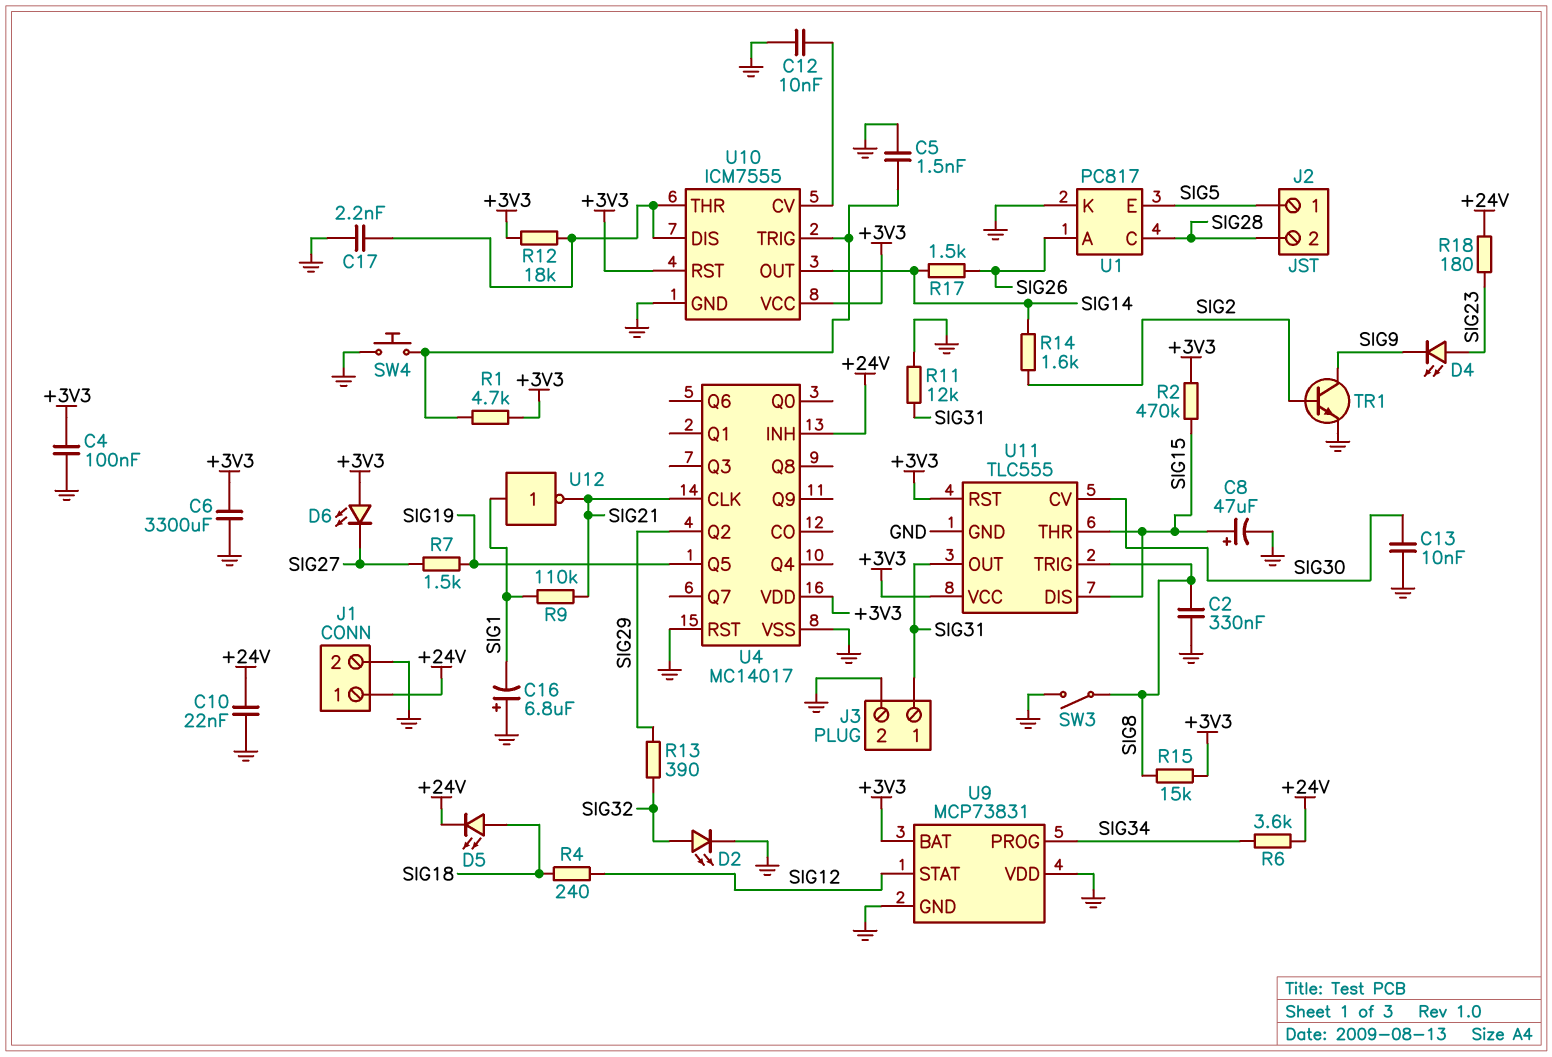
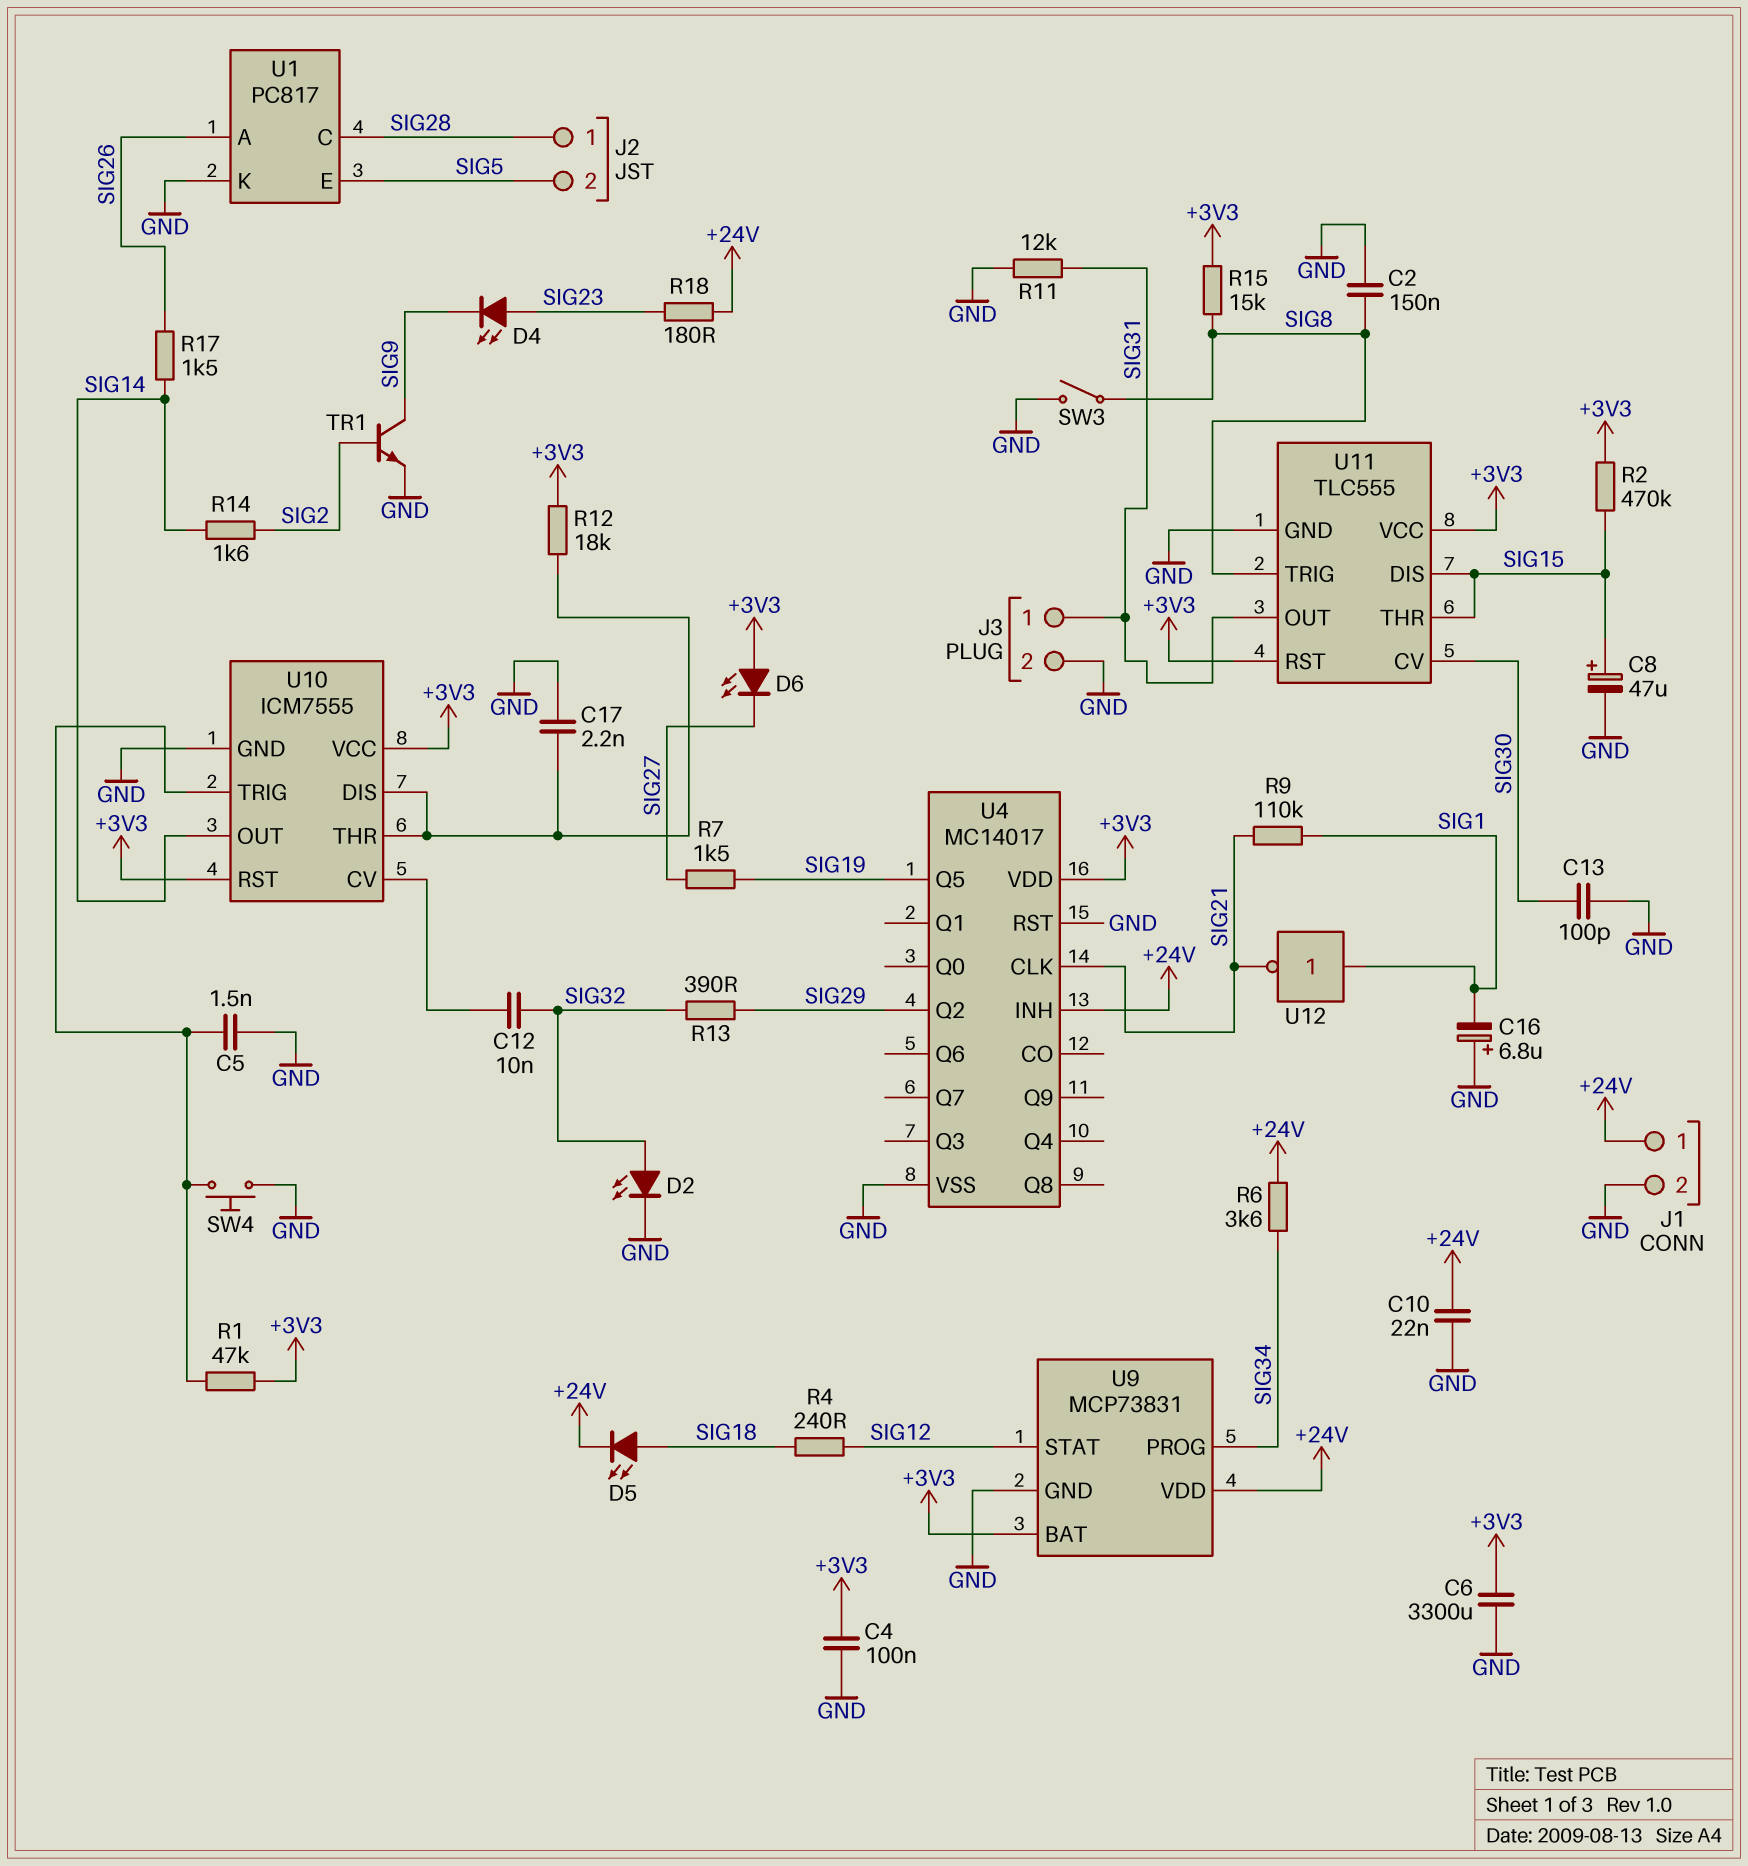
C2: 330nF (GND, SIG8) -> 150nF (GND, SIG8)
C12: 10nF (GND, U10/CV) -> 10nF (SIG32, U10/CV)
C13: 10nF (GND, SIG30) -> 100pF (GND, SIG30)
J2 pin 1: SIG5 -> SIG28
J2 pin 2: SIG28 -> SIG5
R1: 4.7k (+3V3, U10/TRIG) -> 47k (+3V3, U10/TRIG)
U9 pin VDD: GND -> +24V

